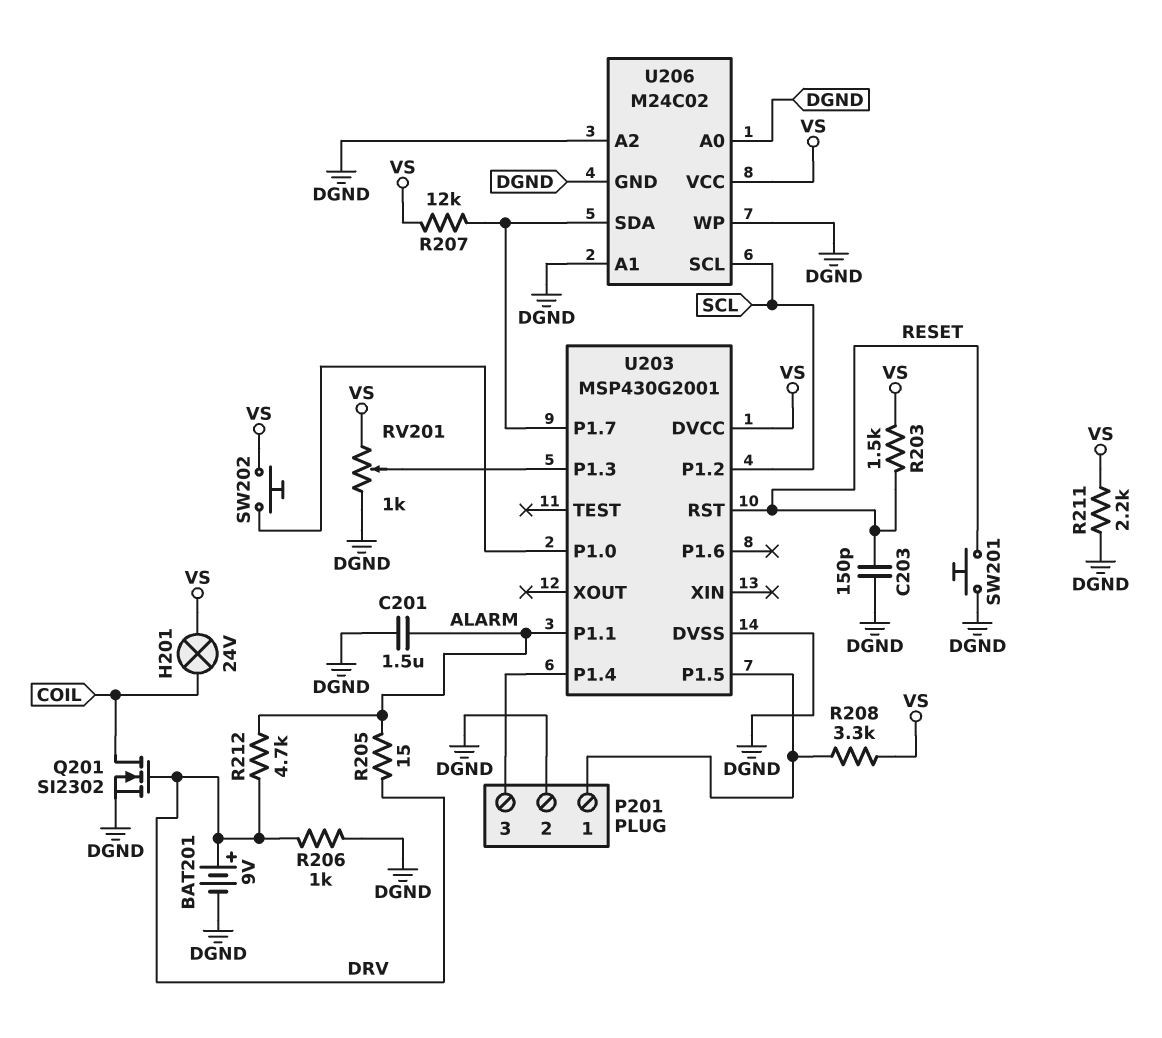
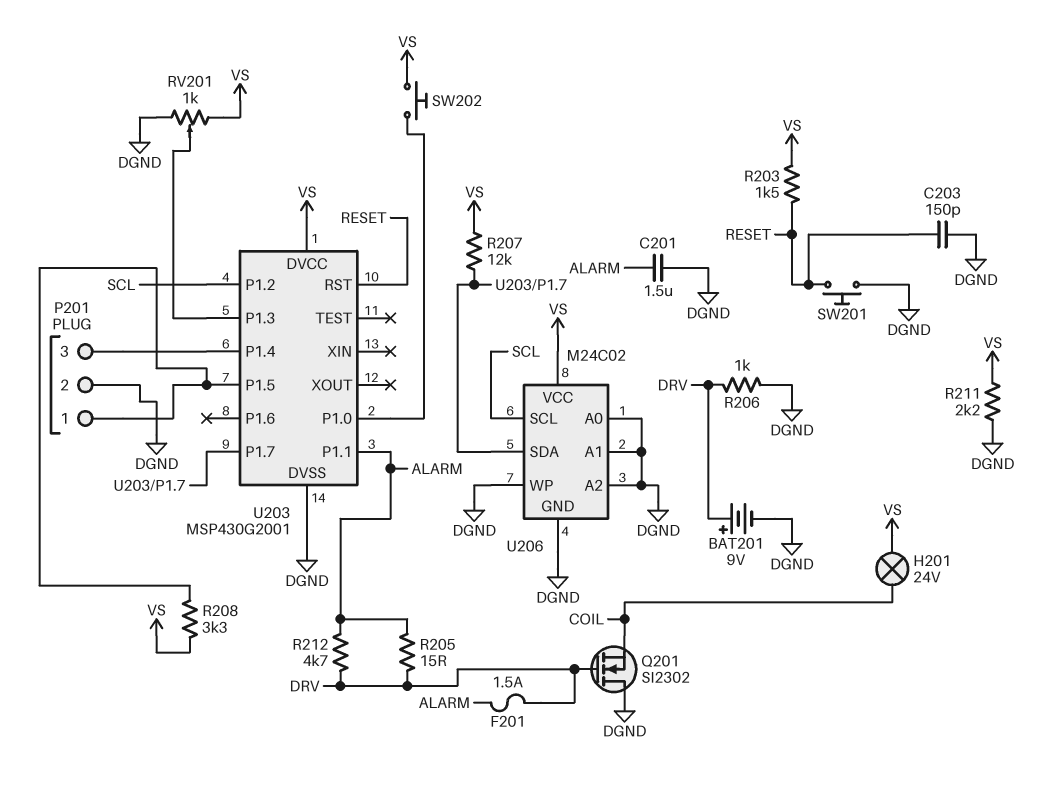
F201: none -> 1.5A (ALARM, DRV)
Q201: NMOS SI2302 (G DRV, D COIL, S DGND) -> NMOS SI2302 (G DRV, D DGND, S COIL)

